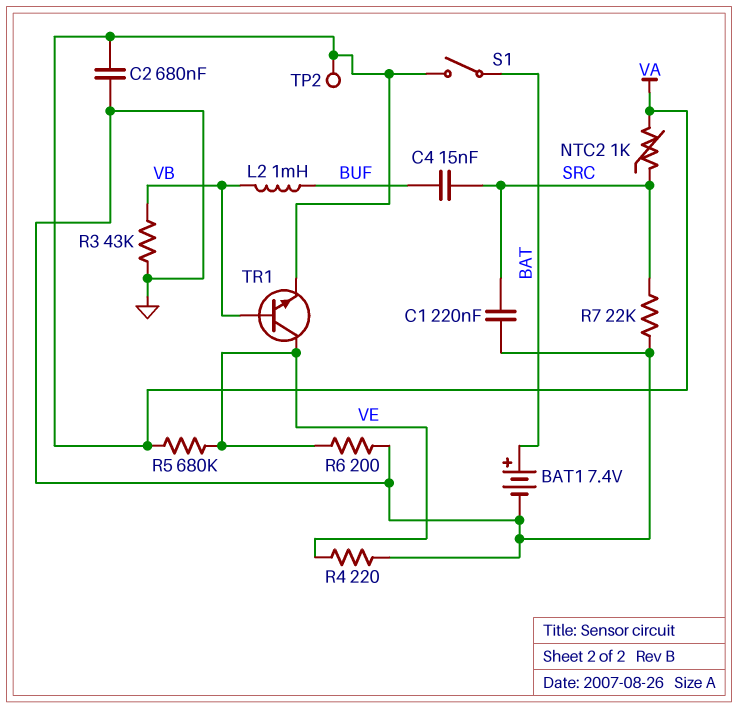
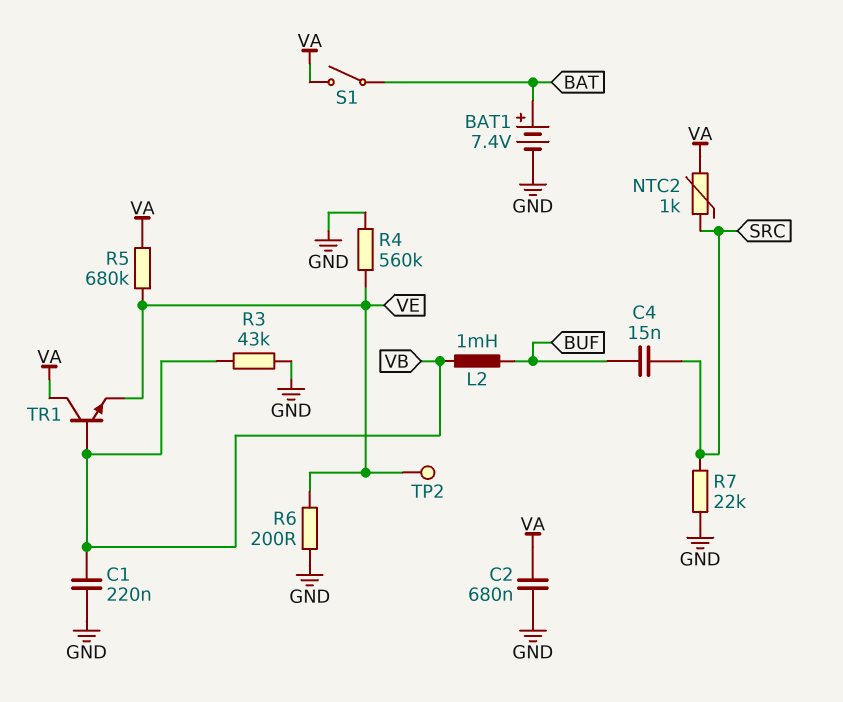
C1: 220nF (GND, SRC) -> 220nF (GND, VB)
R4: 220 (GND, VE) -> 560k (GND, VE)
TP2: test point (VA) -> test point (VE)
TR1: NPN (B VB, C VE, E VA) -> NPN (B VB, C VA, E VE)

